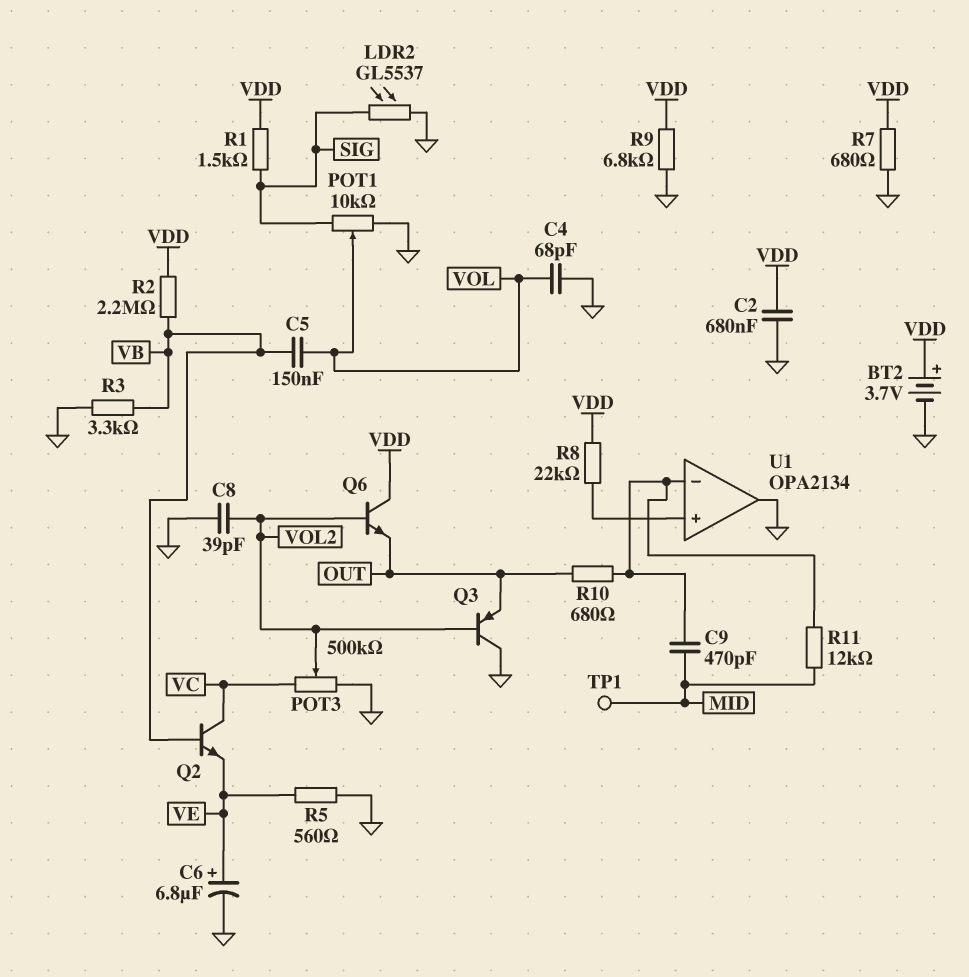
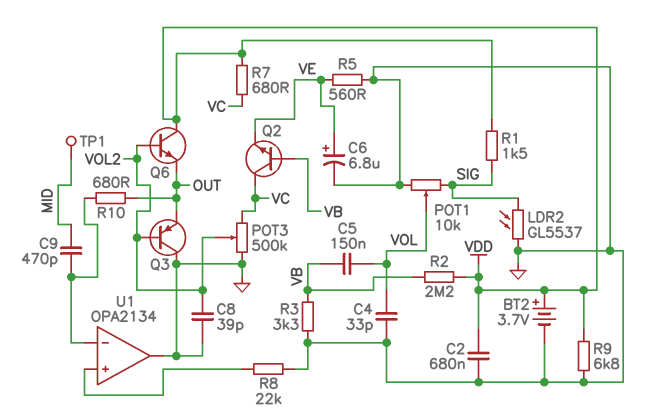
C4: 68pF (GND, VOL) -> 33pF (GND, VOL)
R7: 680 (GND, VDD) -> 680 (VC, VDD)
R8: 22k (U1/in+, VDD) -> 22k (GND, U1/in+)
R11: 12k (MID, U1/in-) -> none

